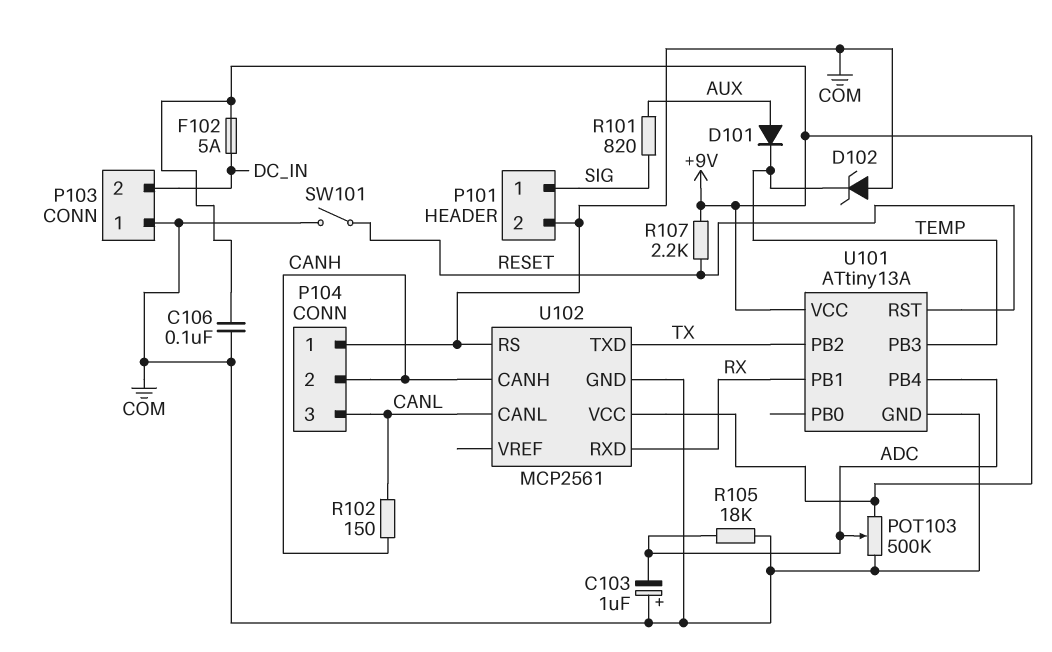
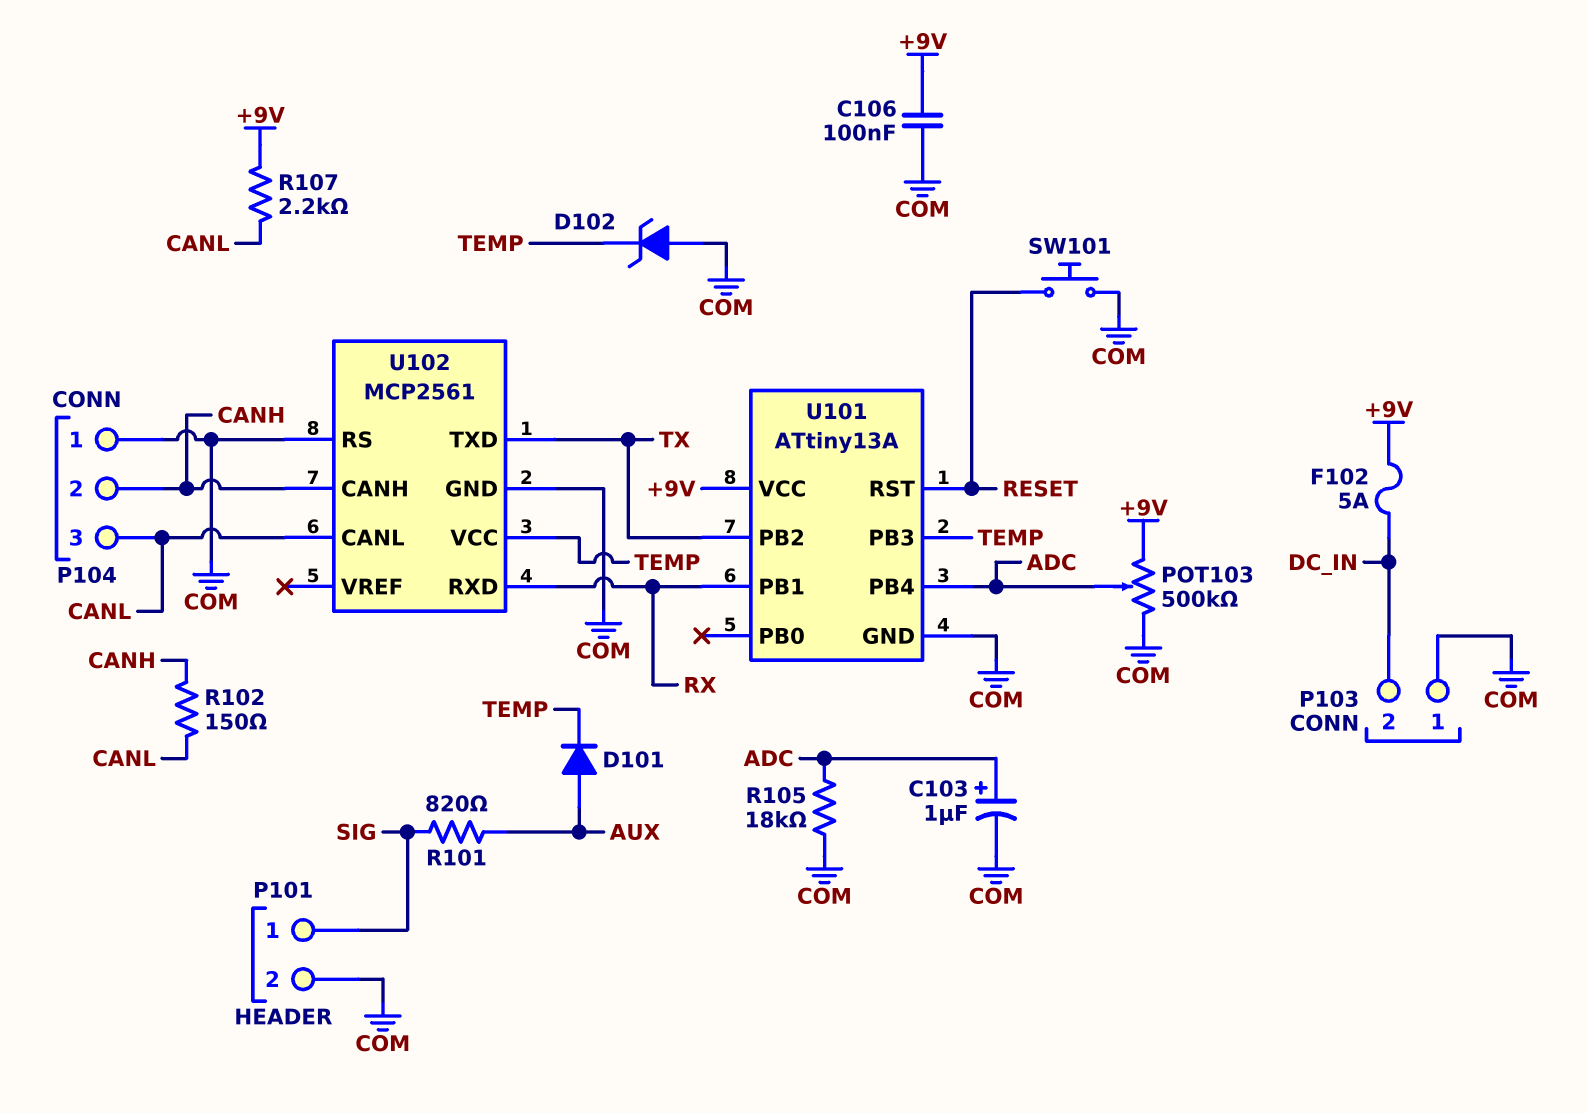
C103: 1uF (plus COM, minus ADC) -> 1uF (plus ADC, minus COM)
R107: 2.2k (+9V, RESET) -> 2.2k (+9V, CANL)
SW101: switch (COM, RESET) -> button (COM, RESET)
U102 pin VCC: +9V -> TEMP

